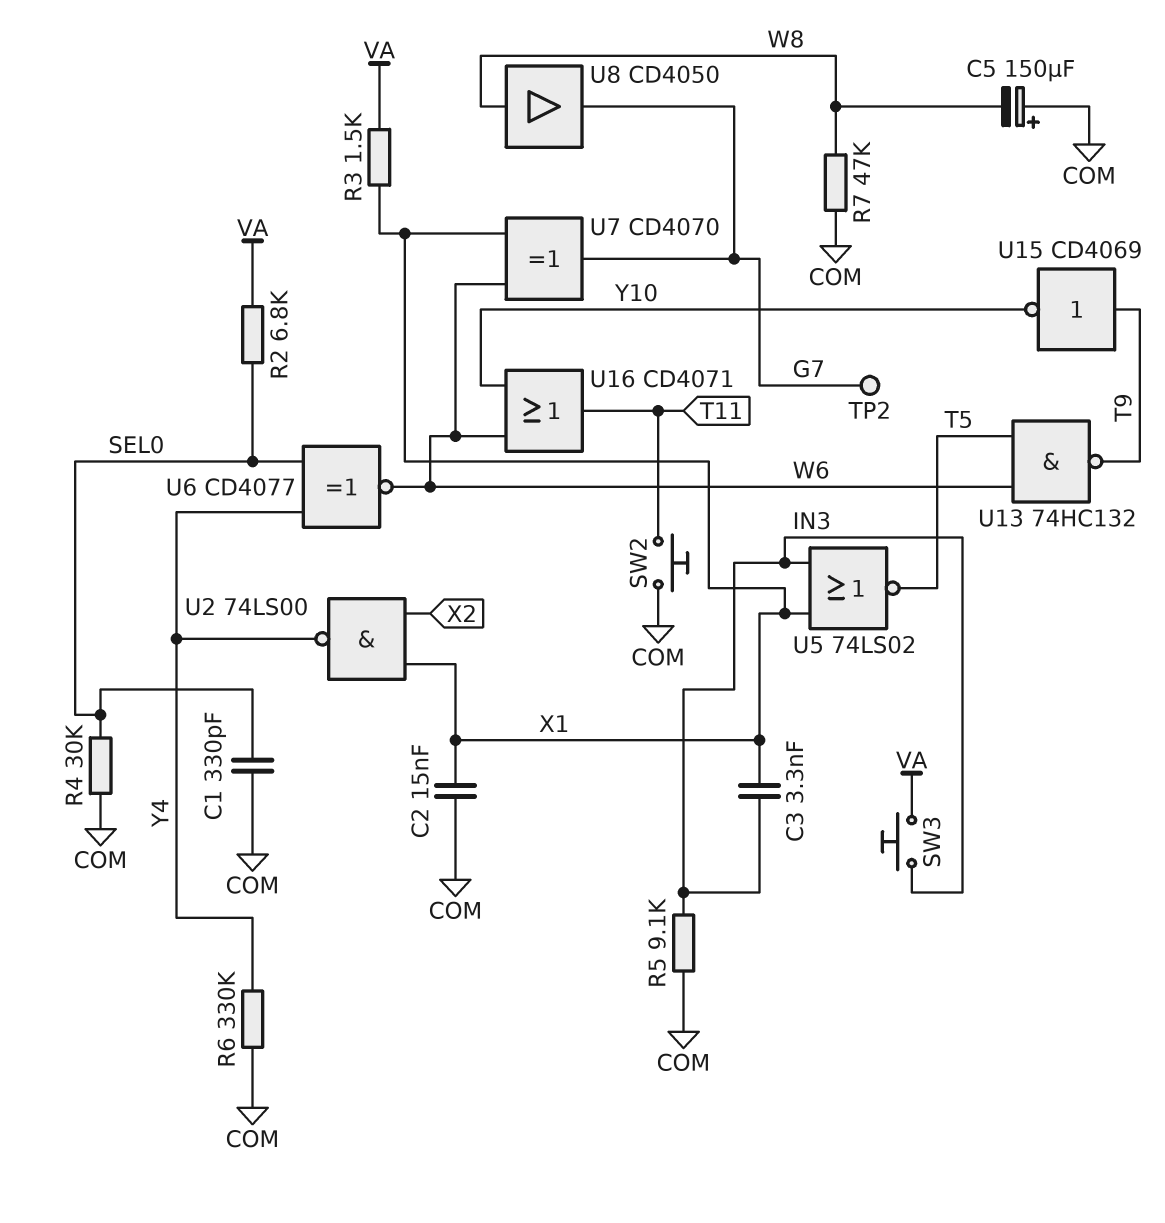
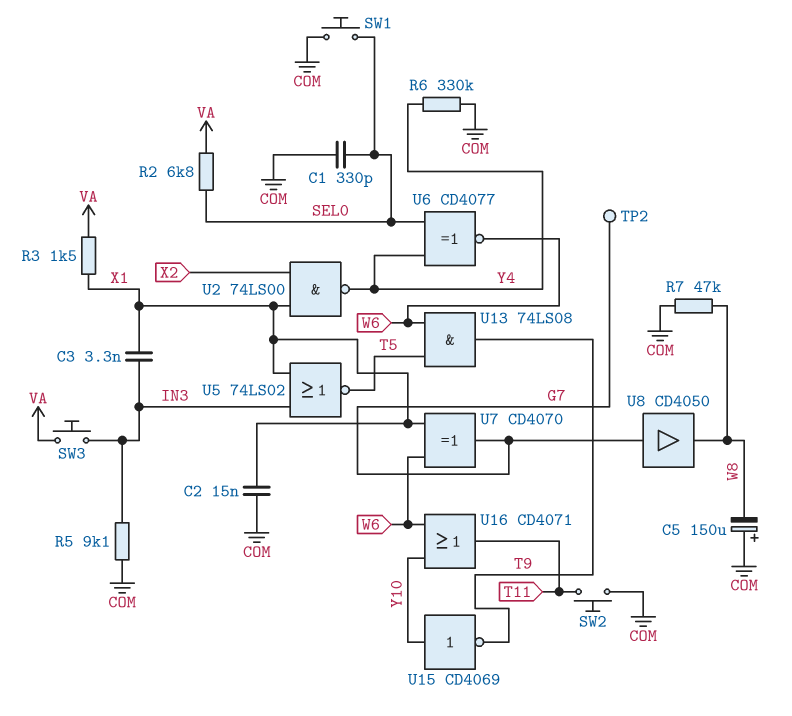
R4: 30k (COM, SEL0) -> none
SW1: none -> button (COM, SEL0)
U8: buffer CD4050 (in W8, out G7) -> buffer CD4050 (in G7, out W8)
U13: NAND 74HC132 (in T5, in W6, out T9) -> AND 74LS08 (in T5, in W6, out T9)
U15: NOT CD4069 (in T9, out Y10) -> NOT CD4069 (in Y10, out T9)

